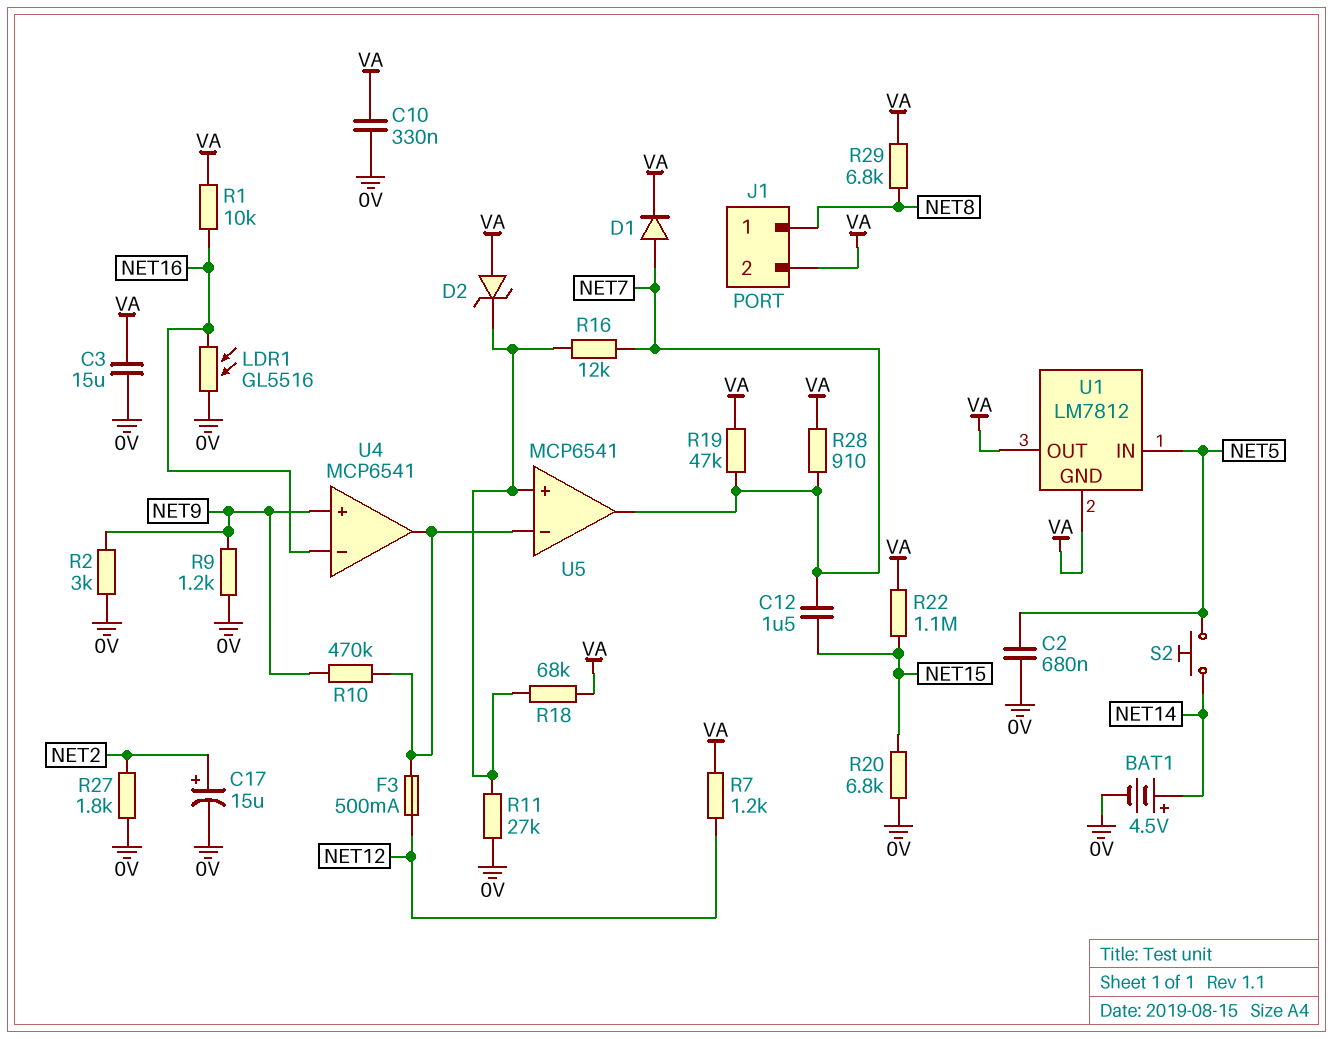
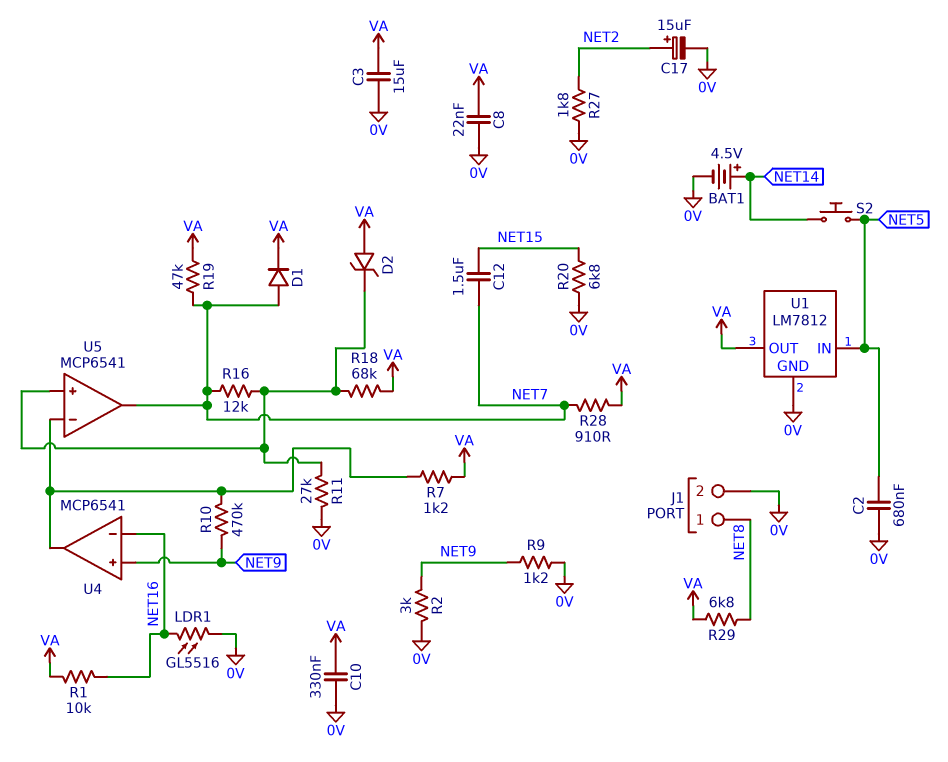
C8: none -> 22nF (0V, VA)
F3: 500mA (NET12, U4/out) -> none
J1 pin 2: VA -> 0V
R7: 1.2k (NET12, VA) -> 1.2k (U4/out, VA)
R22: 1.1M (NET15, VA) -> none
U1 pin GND: VA -> 0V

